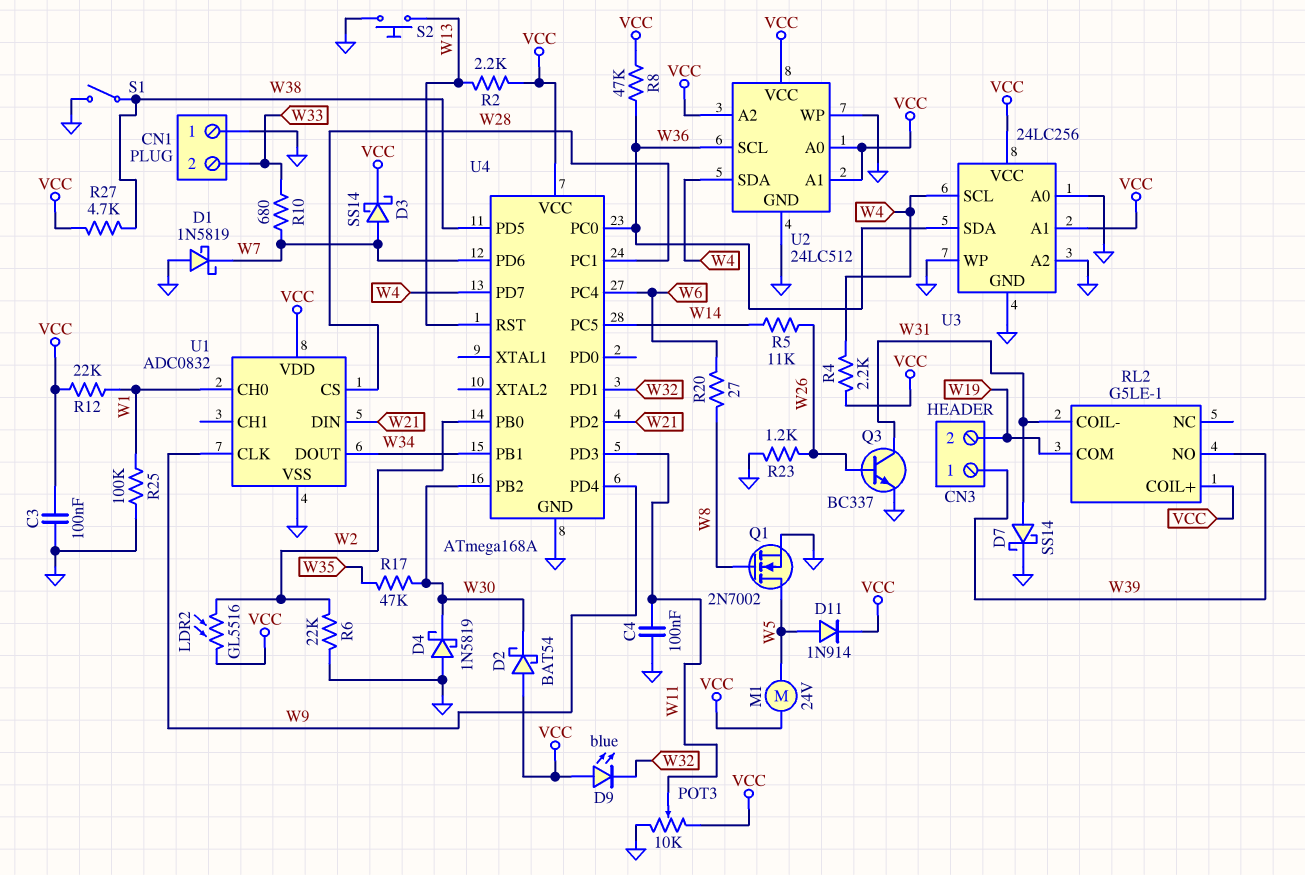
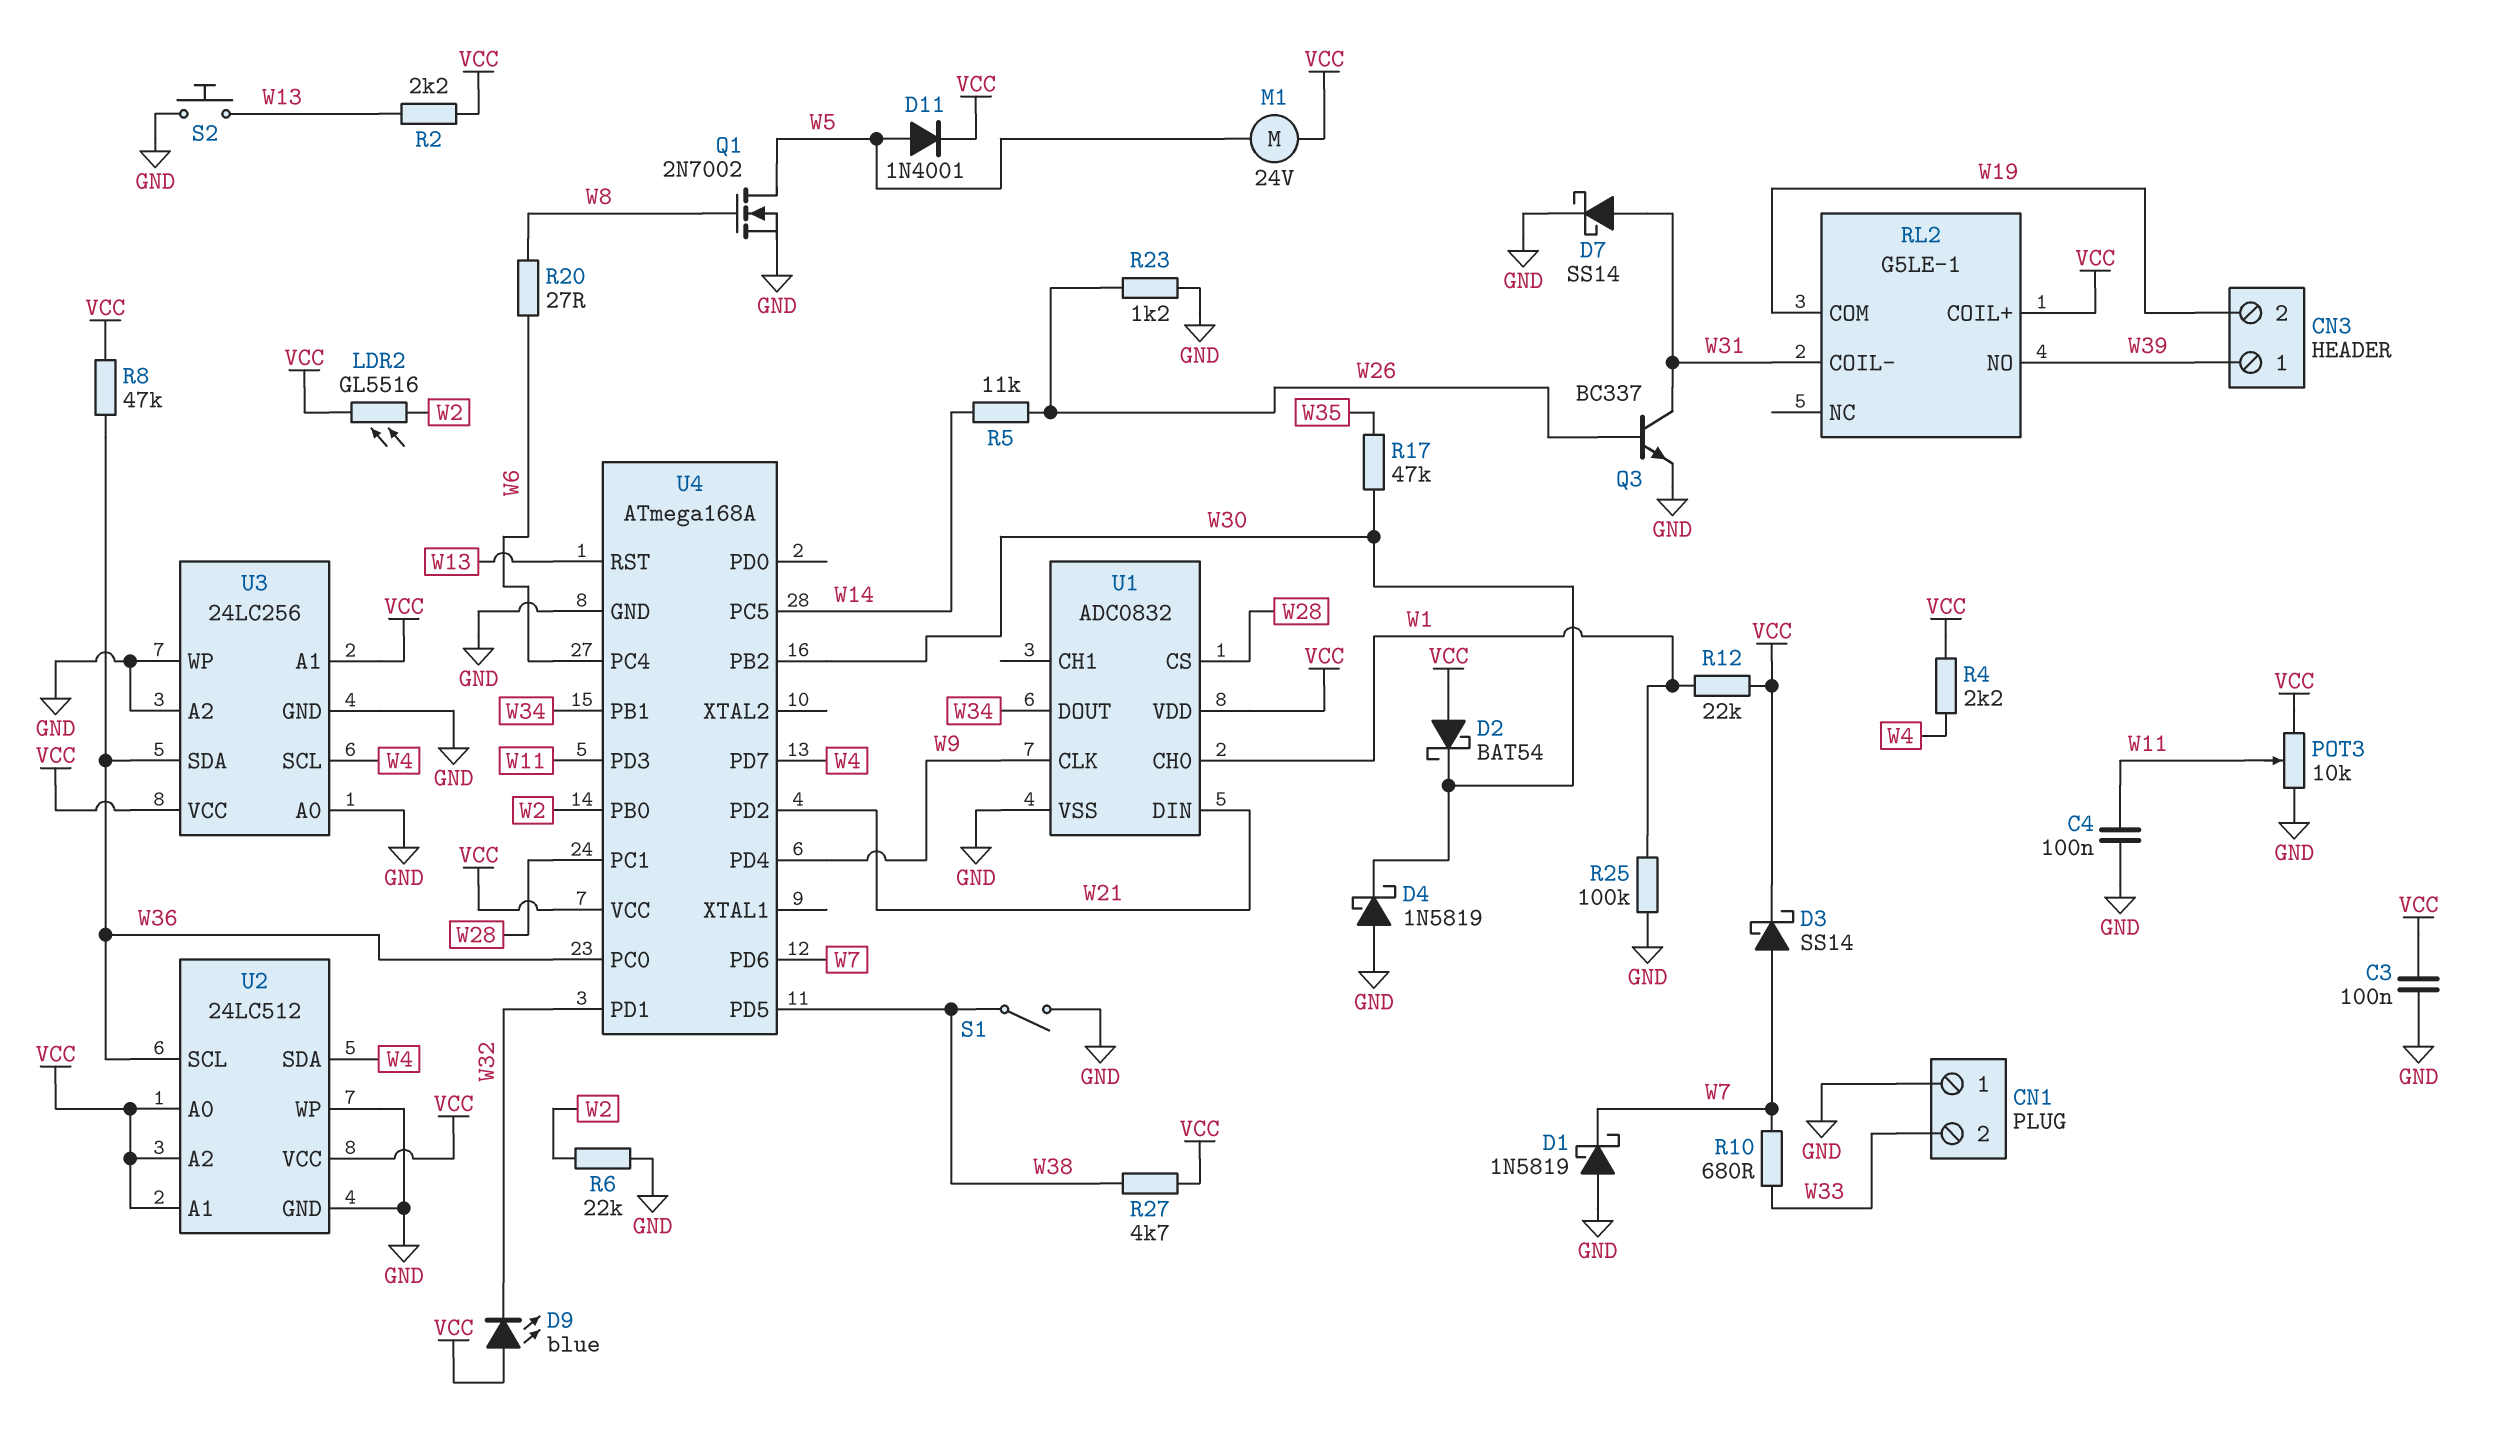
D11: diode 1N914 (A W5, K VCC) -> diode 1N4001 (A W5, K VCC)

